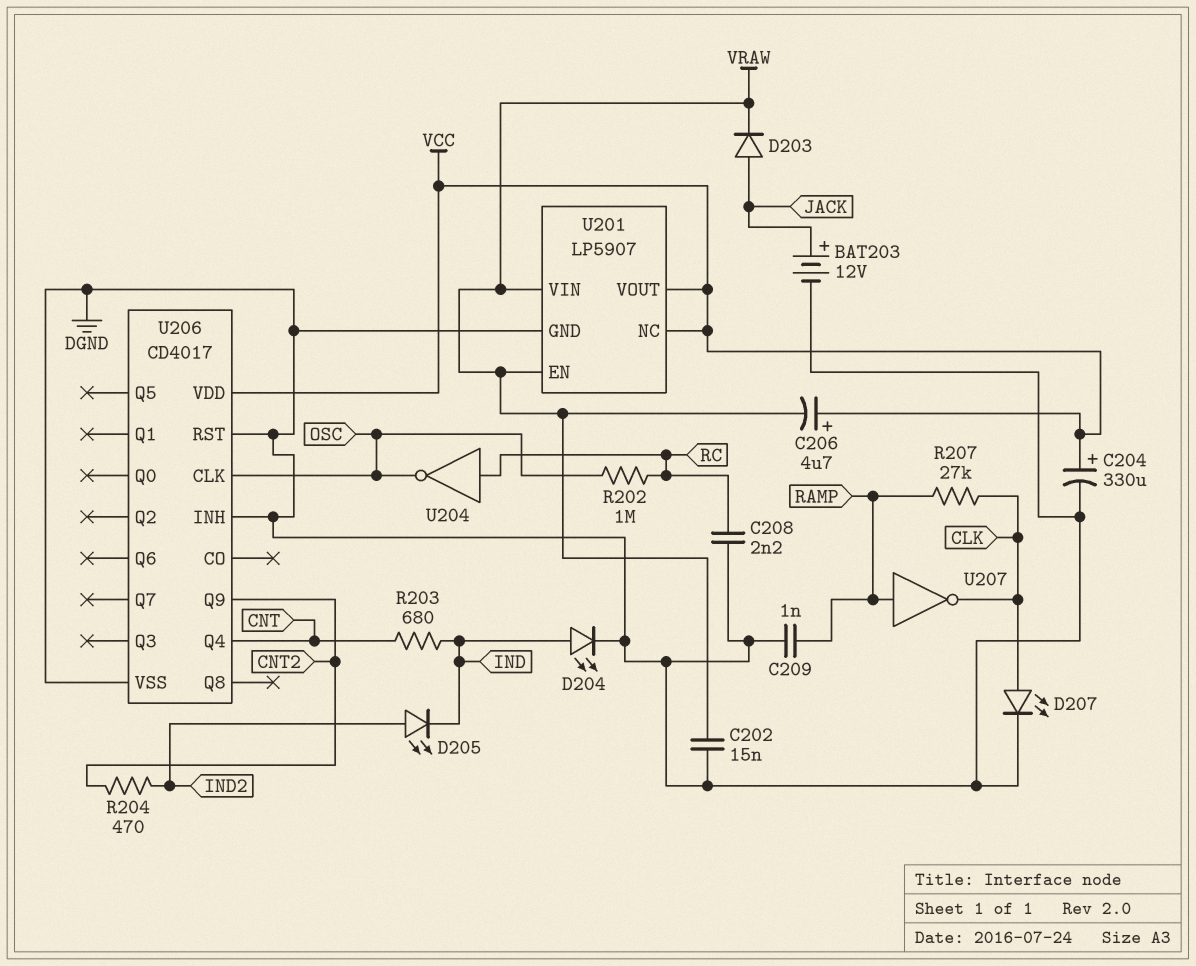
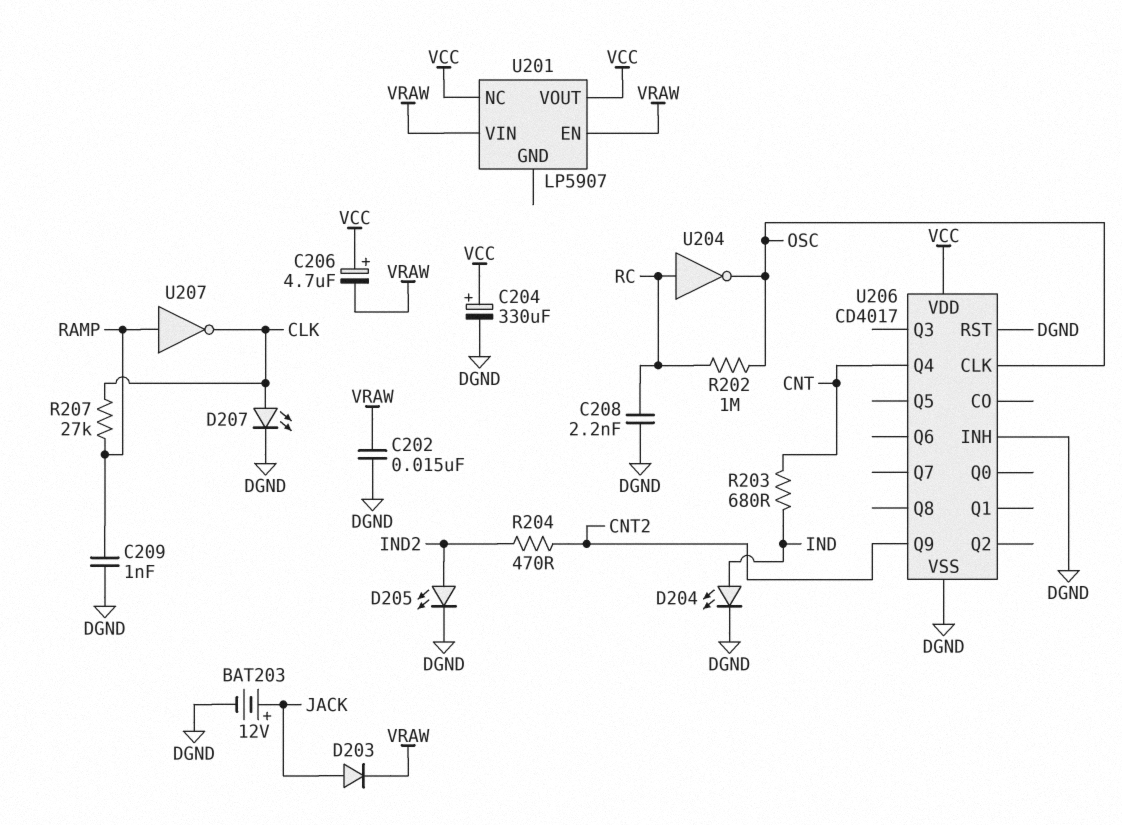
D205: LED (A IND2, K IND) -> LED (A IND2, K DGND)
U201 pin GND: DGND -> none

